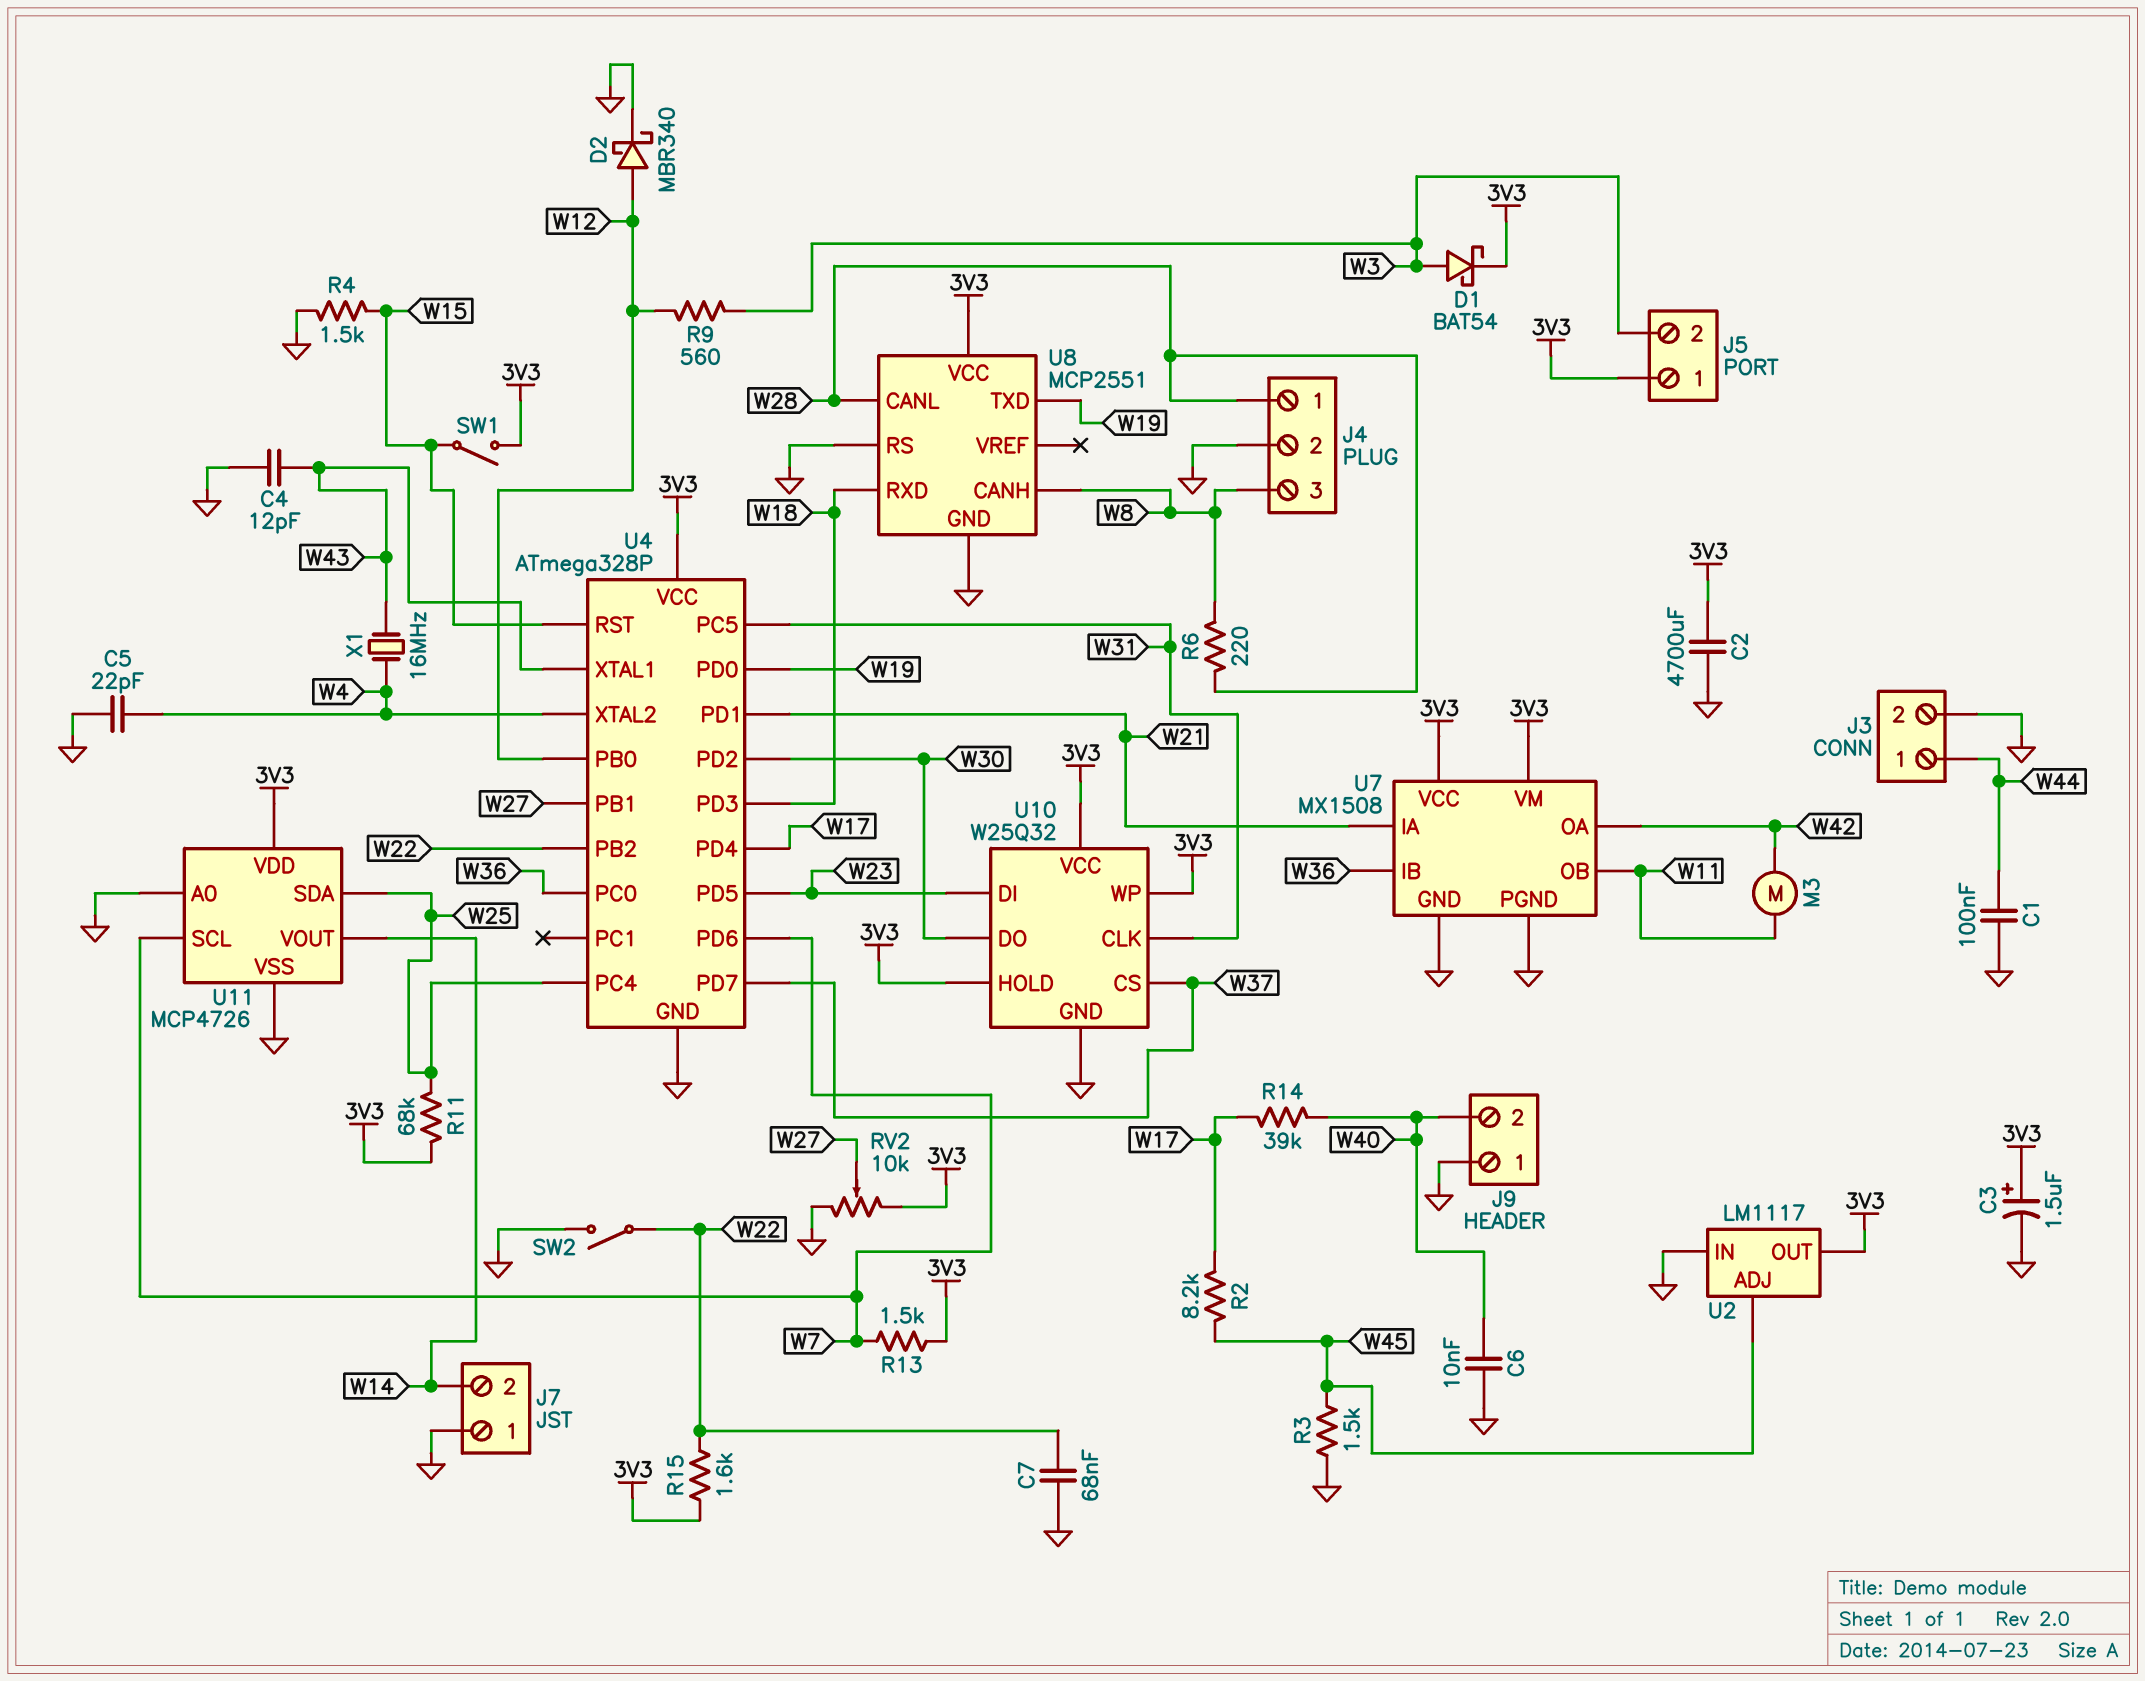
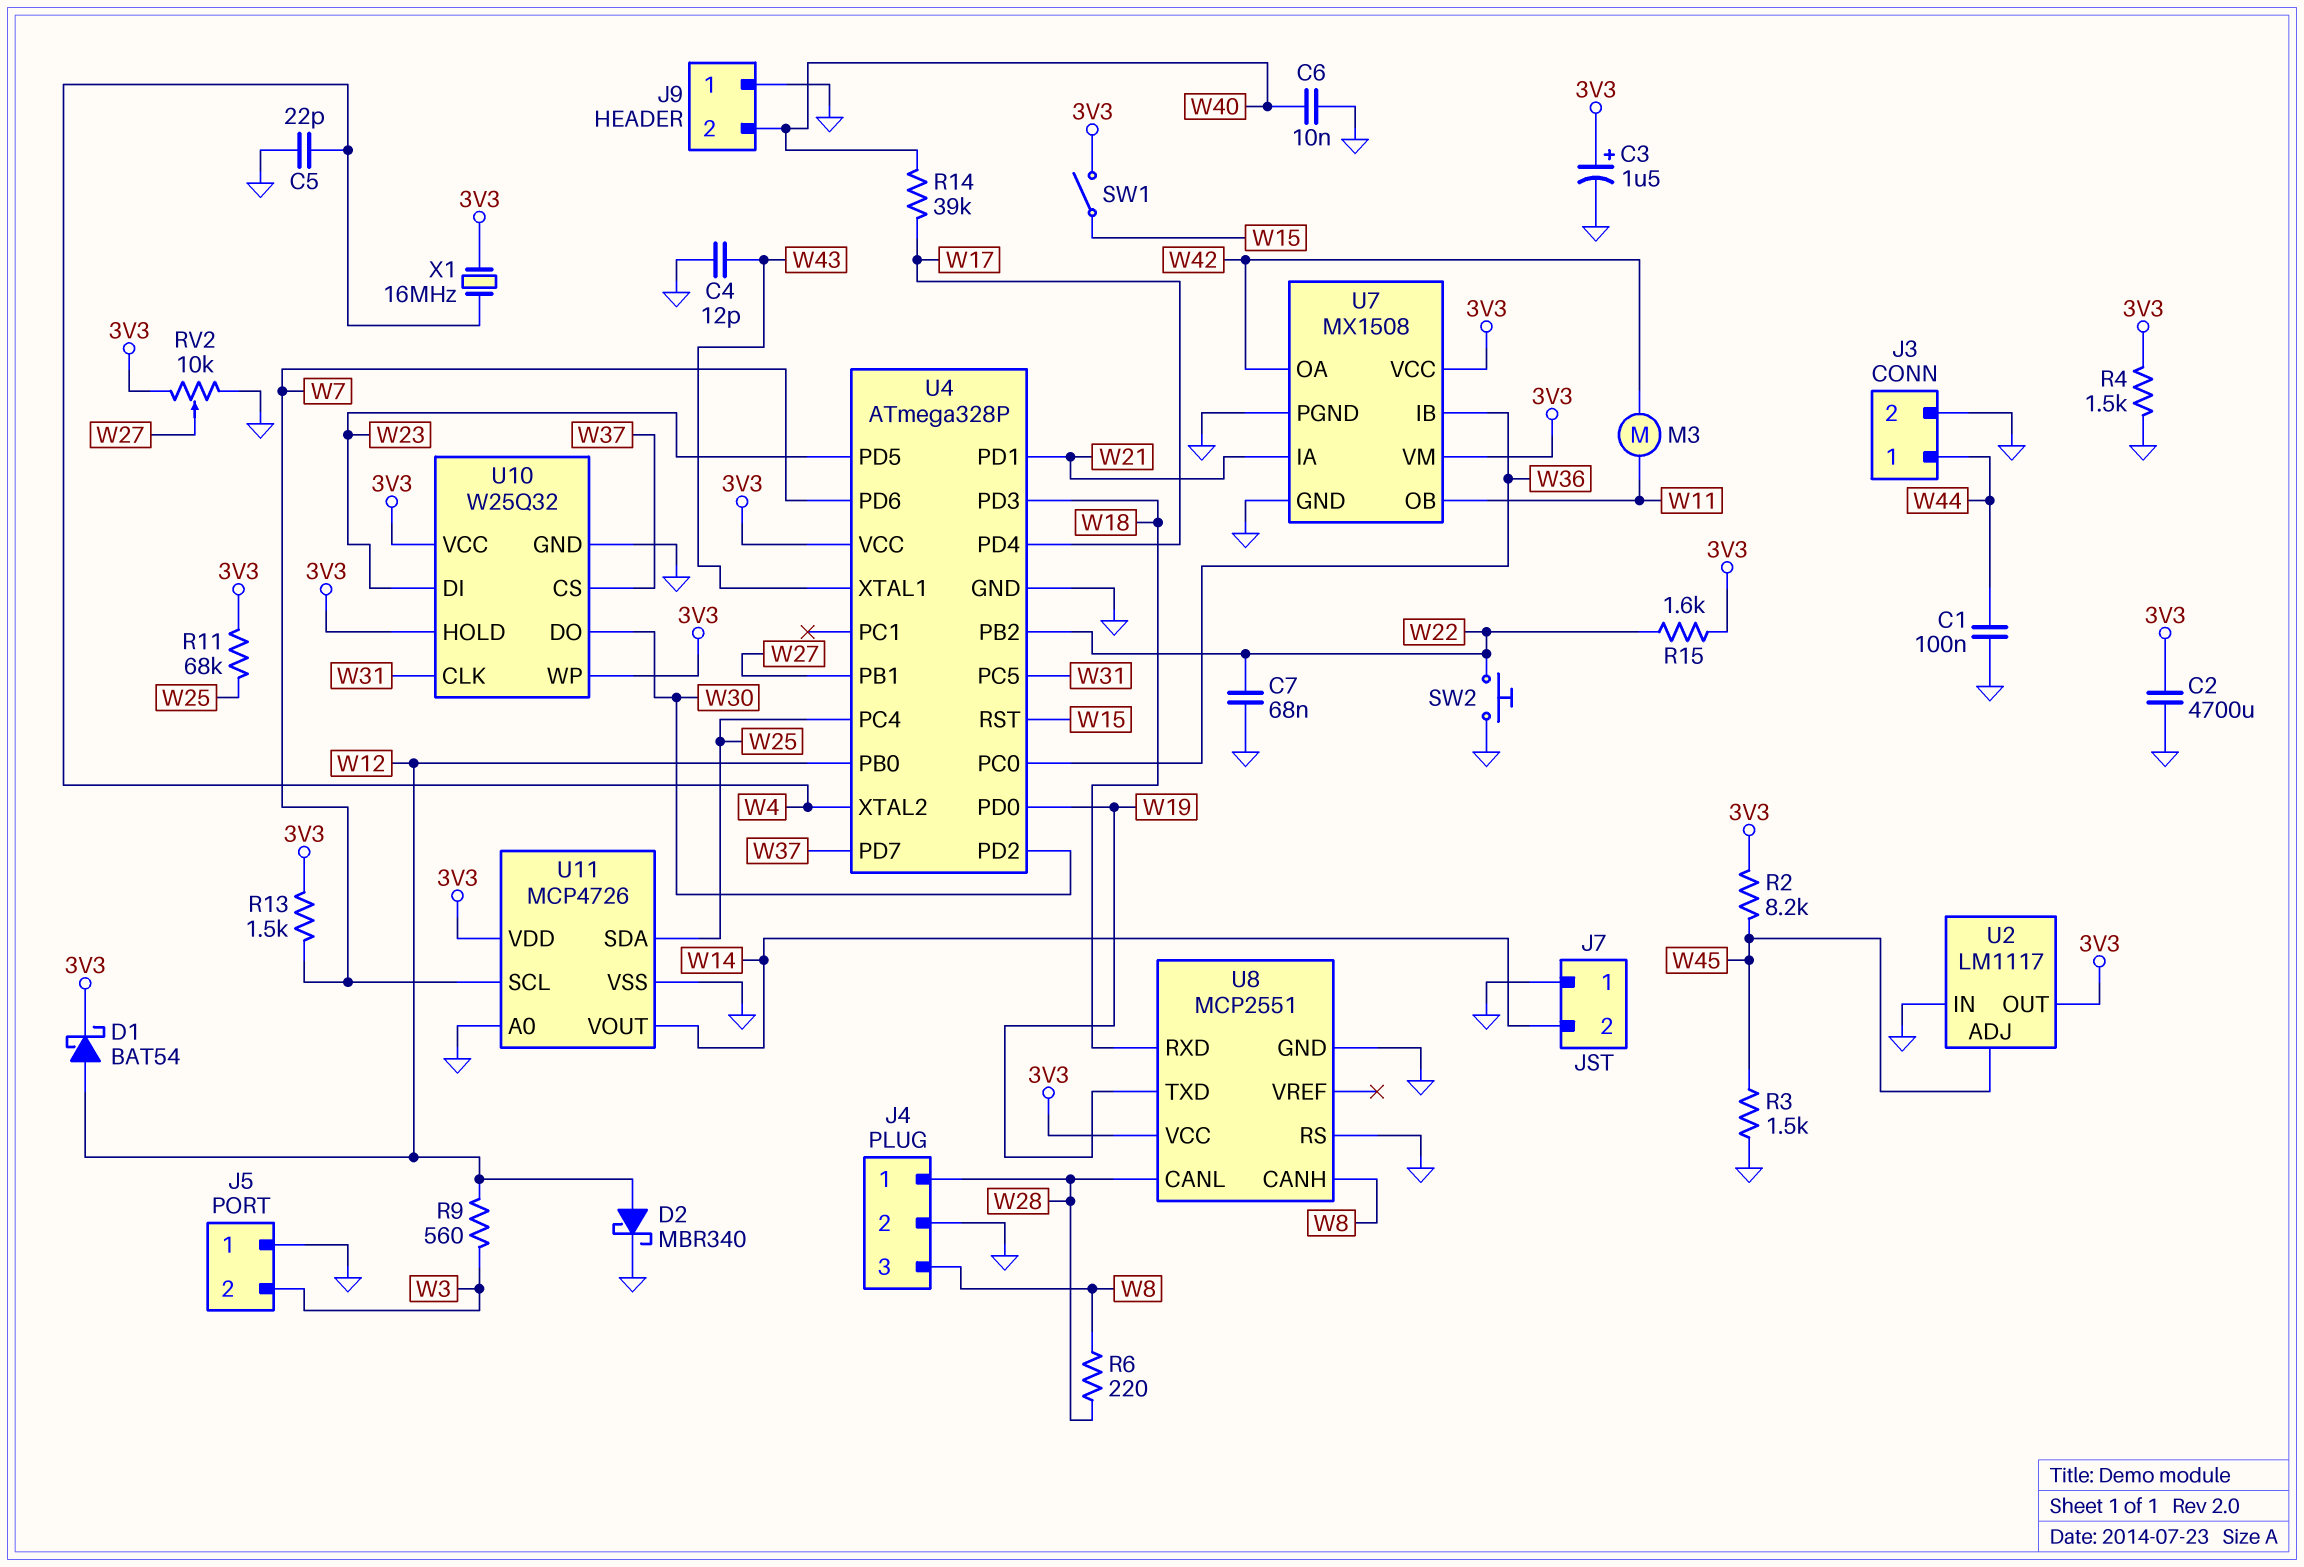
D1: schottky BAT54 (A W3, K 3V3) -> schottky BAT54 (A W12, K 3V3)
J5 pin 1: 3V3 -> GND
R2: 8.2k (W17, W45) -> 8.2k (3V3, W45)
R4: 1.5k (GND, W15) -> 1.5k (3V3, GND)
SW2: switch (GND, W22) -> button (GND, W22)
X1: 16MHz (W4, W43) -> 16MHz (3V3, W4)

